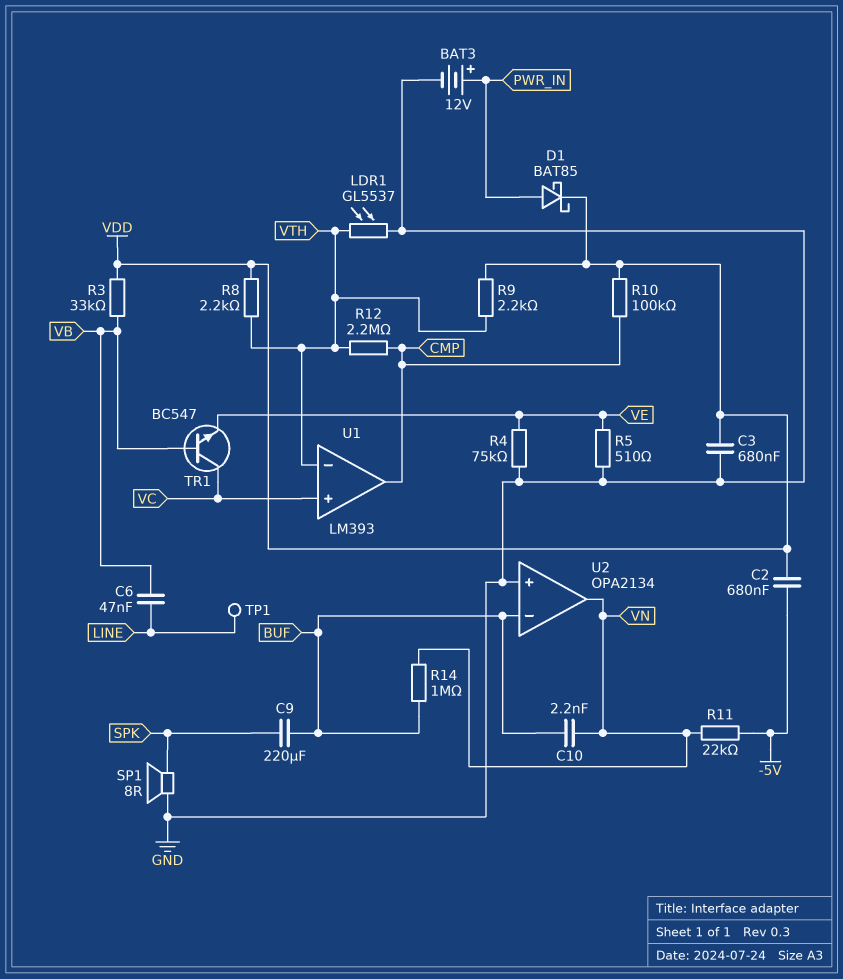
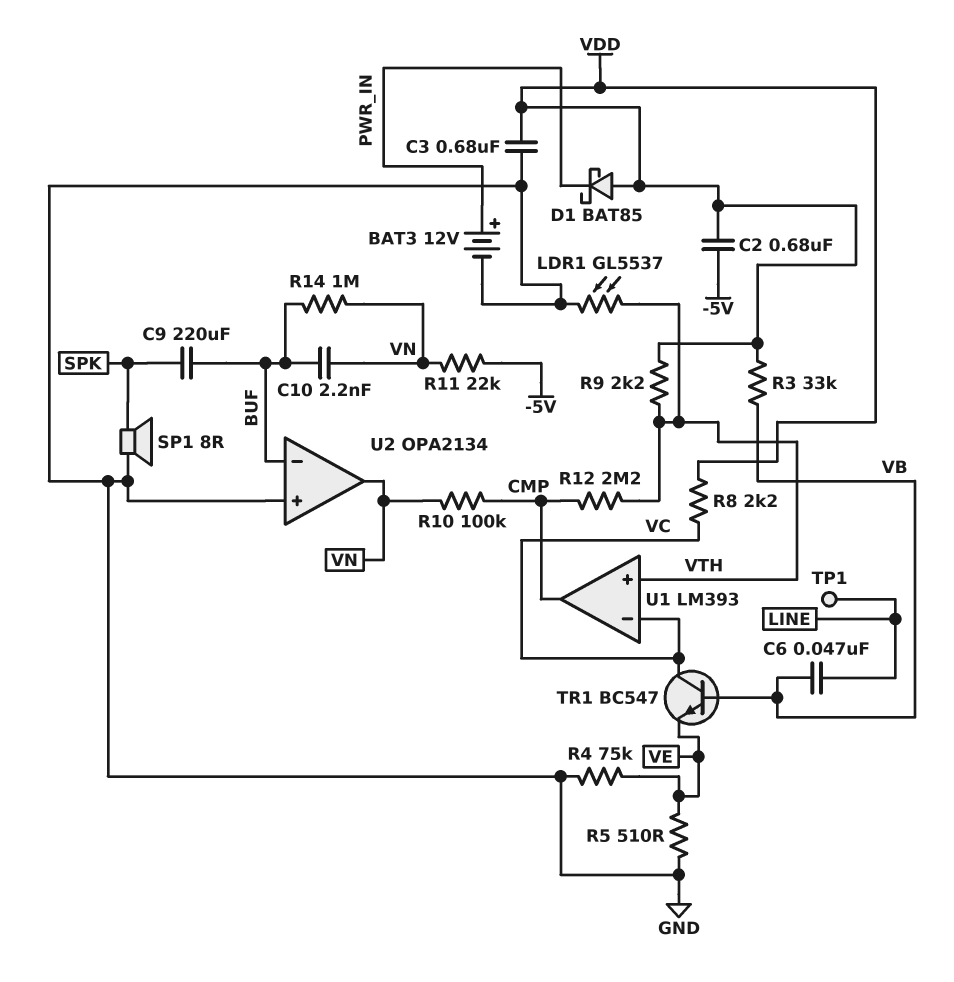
D1: schottky BAT85 (A PWR_IN, K VDD) -> schottky BAT85 (A VDD, K PWR_IN)
R8: 2.2k (VDD, VTH) -> 2.2k (VC, VDD)
R10: 100k (CMP, VDD) -> 100k (CMP, VN)
U1 pin in+: VC -> VTH
U1 pin in-: VTH -> VC

